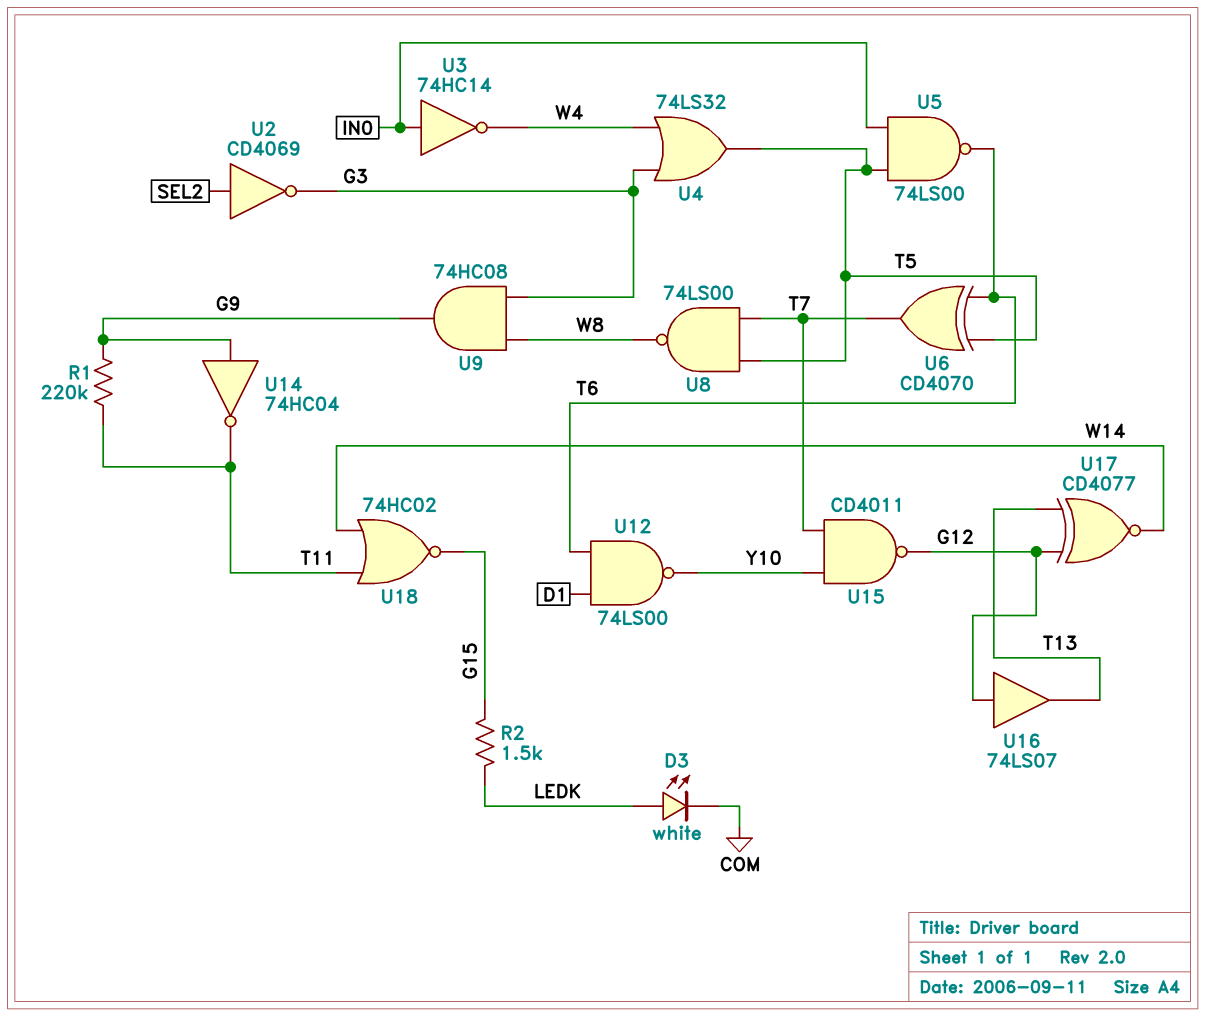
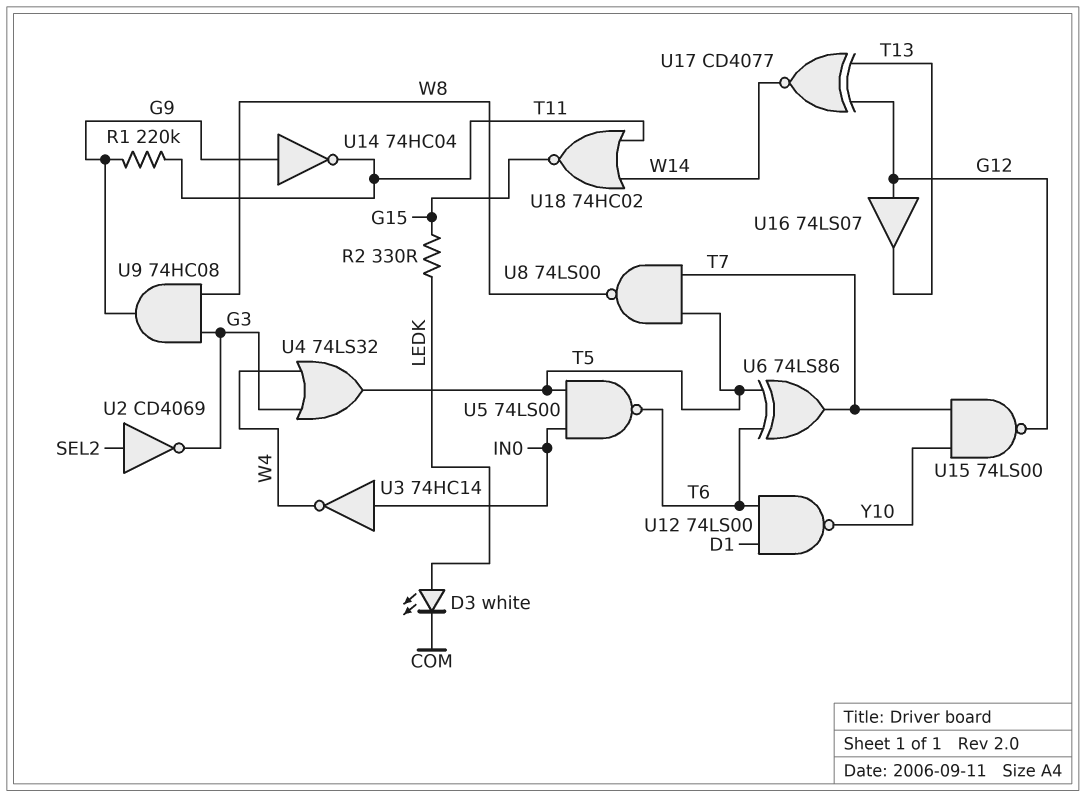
R2: 1.5k (G15, LEDK) -> 330 (G15, LEDK)
U6: XOR CD4070 (in T5, in T6, out T7) -> XOR 74LS86 (in T5, in T6, out T7)
U15: NAND CD4011 (in T7, in Y10, out G12) -> NAND 74LS00 (in T7, in Y10, out G12)

